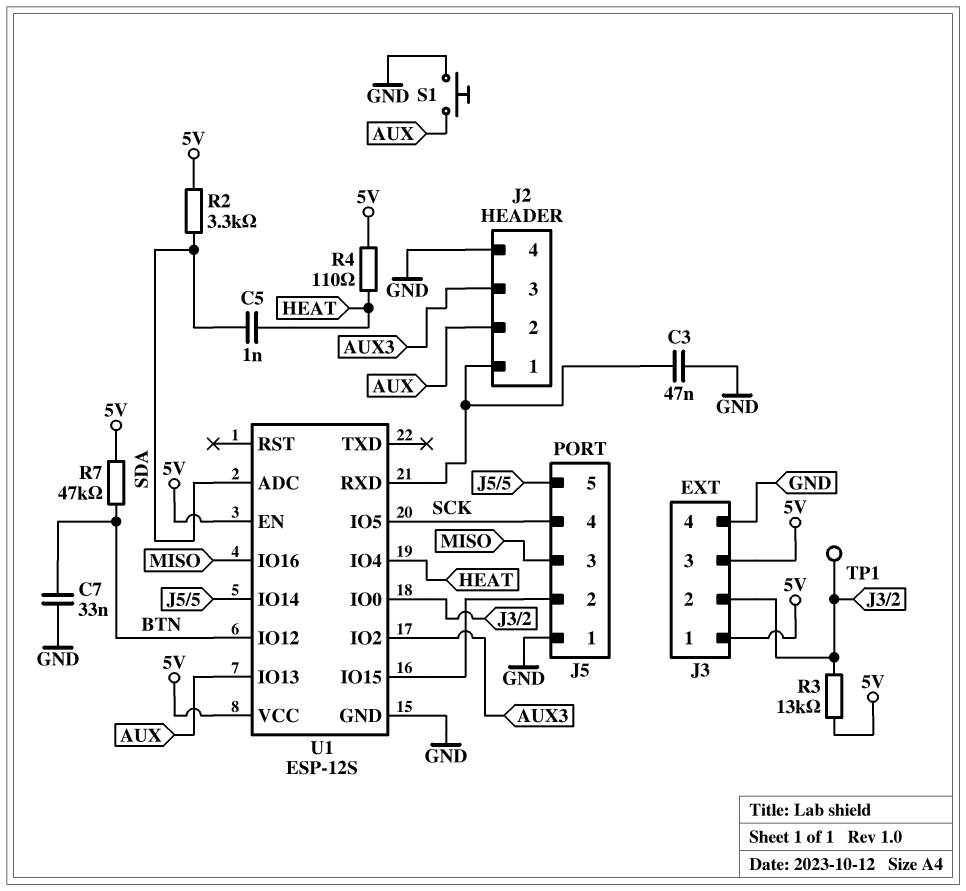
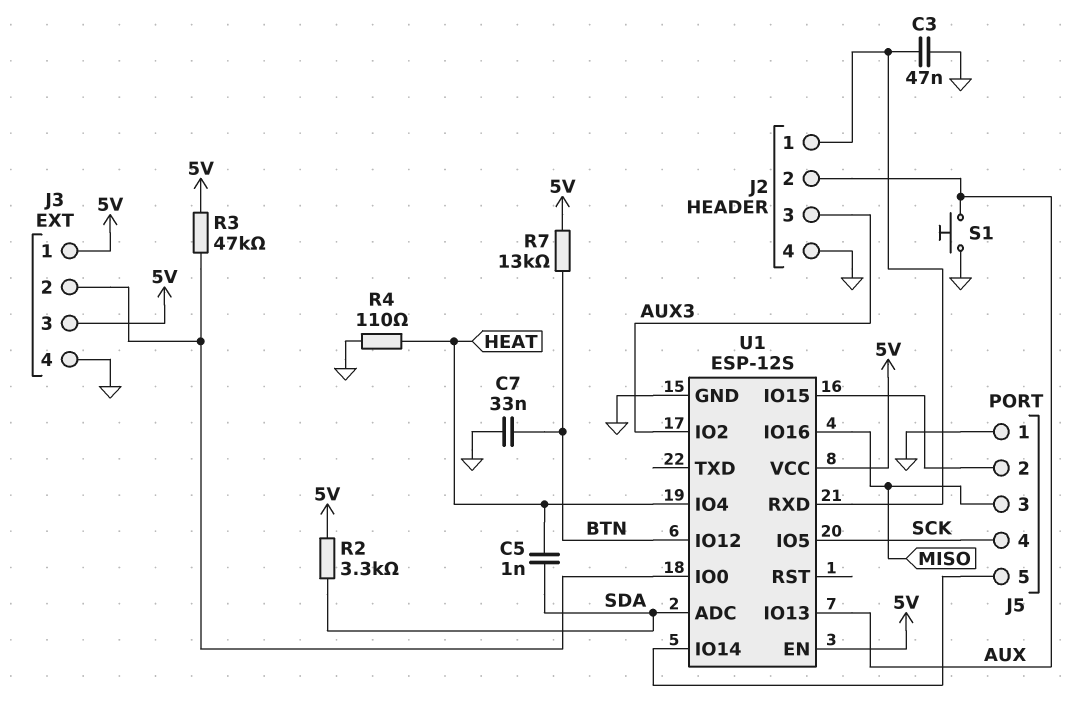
R3: 13k (5V, J3/2) -> 47k (5V, J3/2)
R4: 110 (5V, HEAT) -> 110 (GND, HEAT)
R7: 47k (5V, BTN) -> 13k (5V, BTN)
TP1: test point (J3/2) -> none

